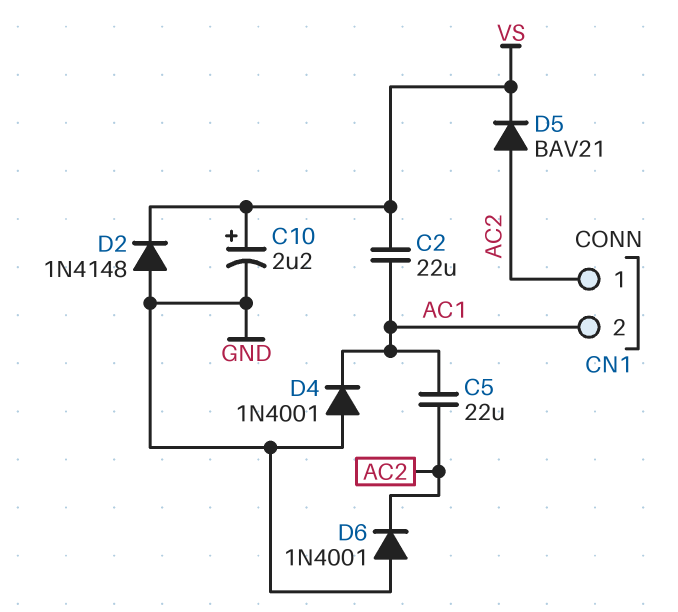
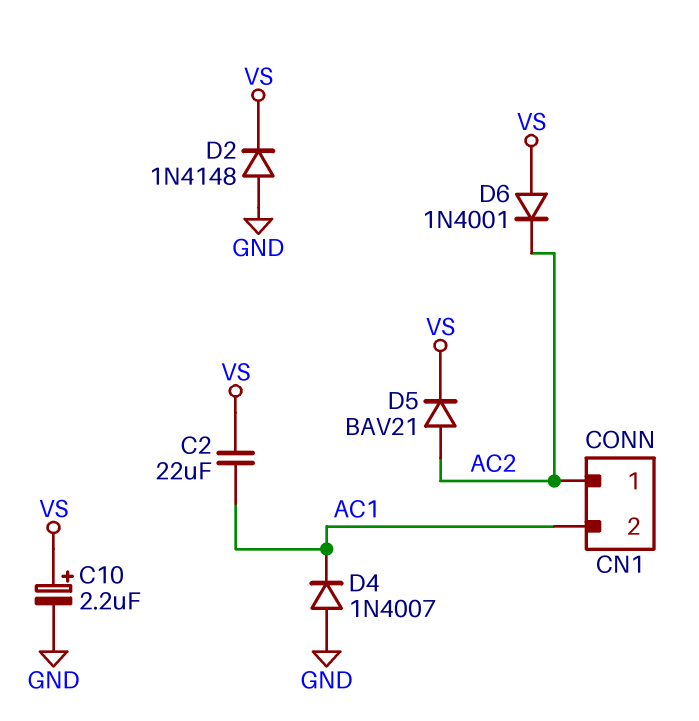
C5: 22uF (AC1, AC2) -> none
D4: diode 1N4001 (A GND, K AC1) -> diode 1N4007 (A GND, K AC1)
D6: diode 1N4001 (A GND, K AC2) -> diode 1N4001 (A VS, K AC2)

